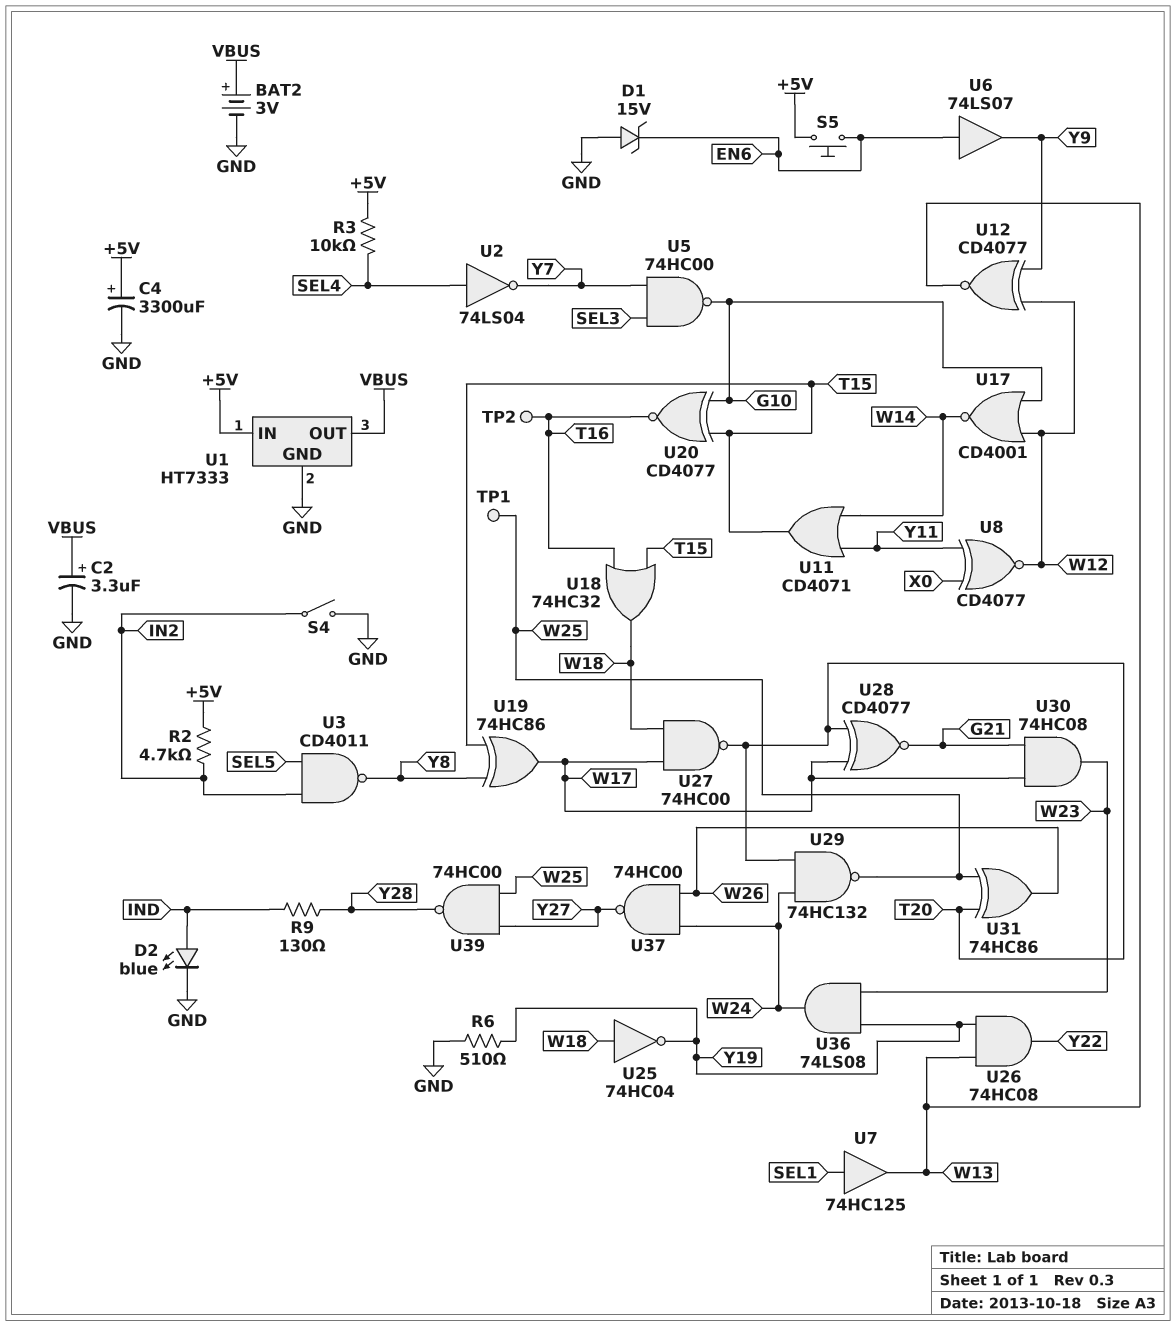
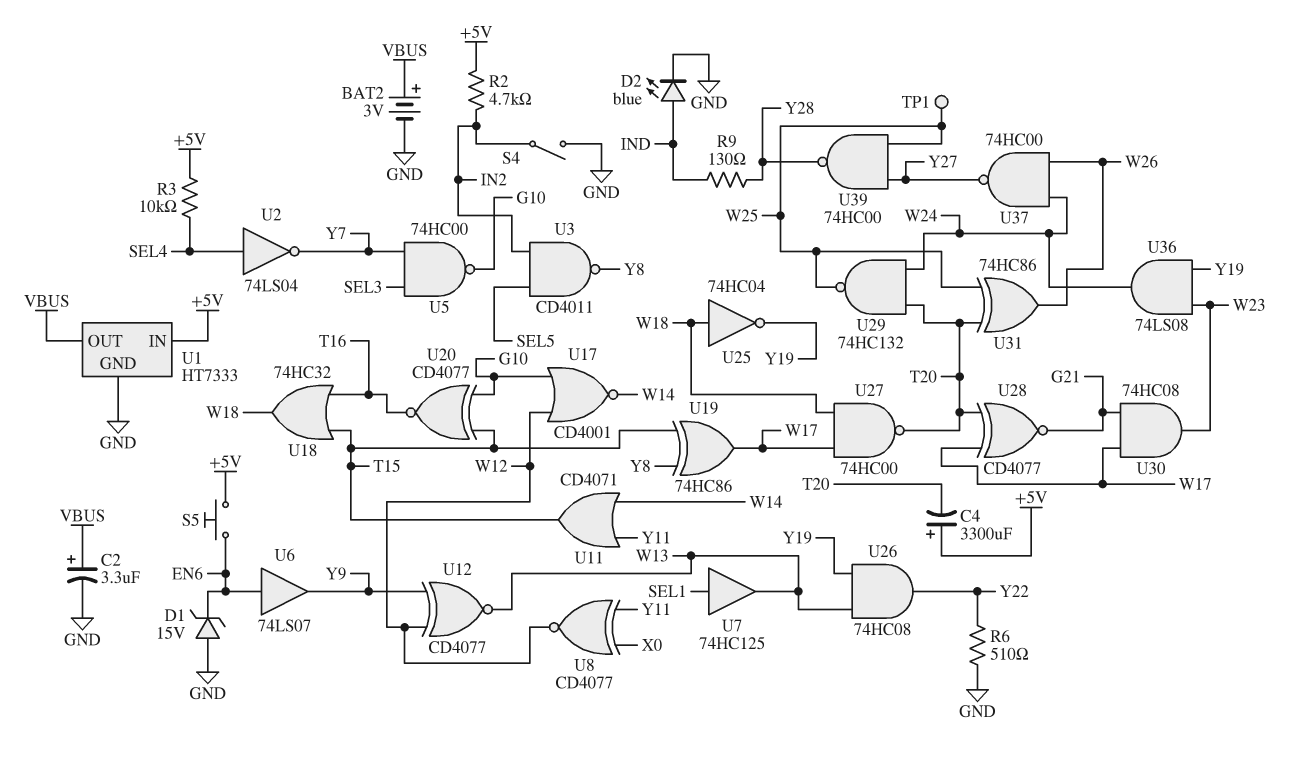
C4: 3300uF (plus +5V, minus GND) -> 3300uF (plus +5V, minus T20)
R6: 510 (GND, Y19) -> 510 (GND, Y22)
TP2: test point (T16) -> none

